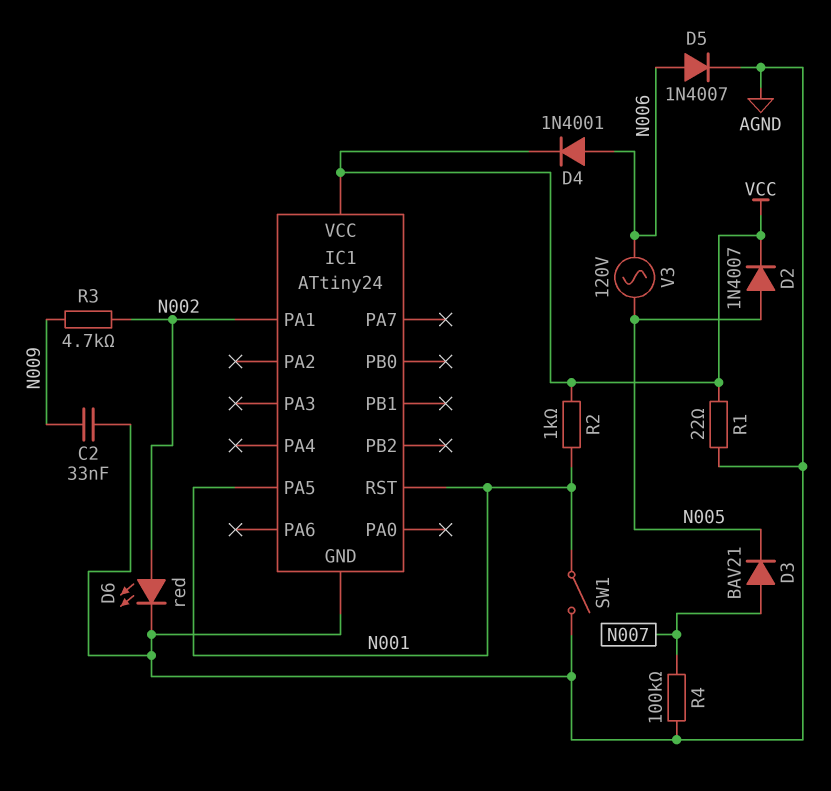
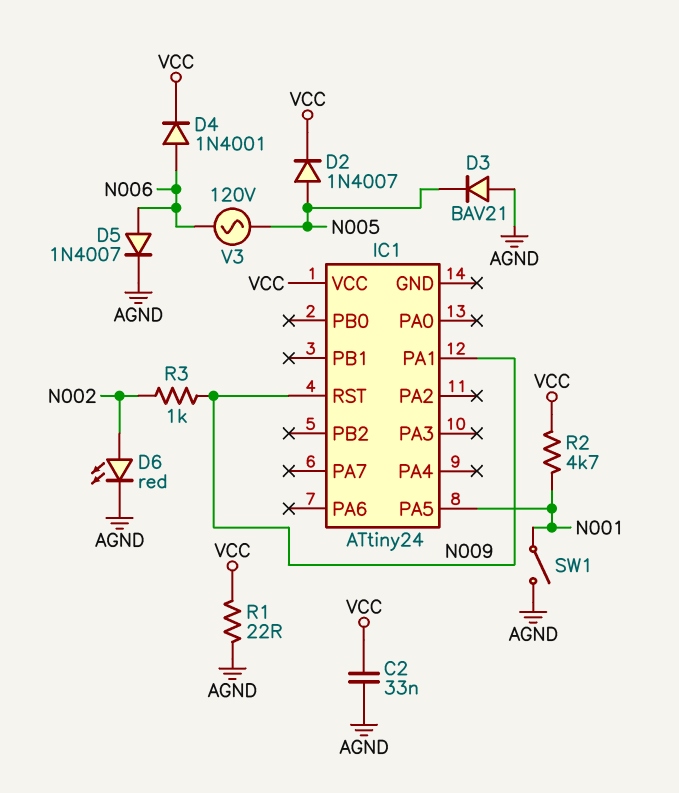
C2: 33nF (AGND, N009) -> 33nF (AGND, VCC)
D3: diode BAV21 (A N007, K N005) -> diode BAV21 (A AGND, K N005)
IC1 pin GND: AGND -> none
IC1 pin PA1: N002 -> N009
IC1 pin RST: N001 -> N009
R2: 1k (N001, VCC) -> 4.7k (N001, VCC)
R3: 4.7k (N002, N009) -> 1k (N002, N009)
R4: 100k (AGND, N007) -> none

